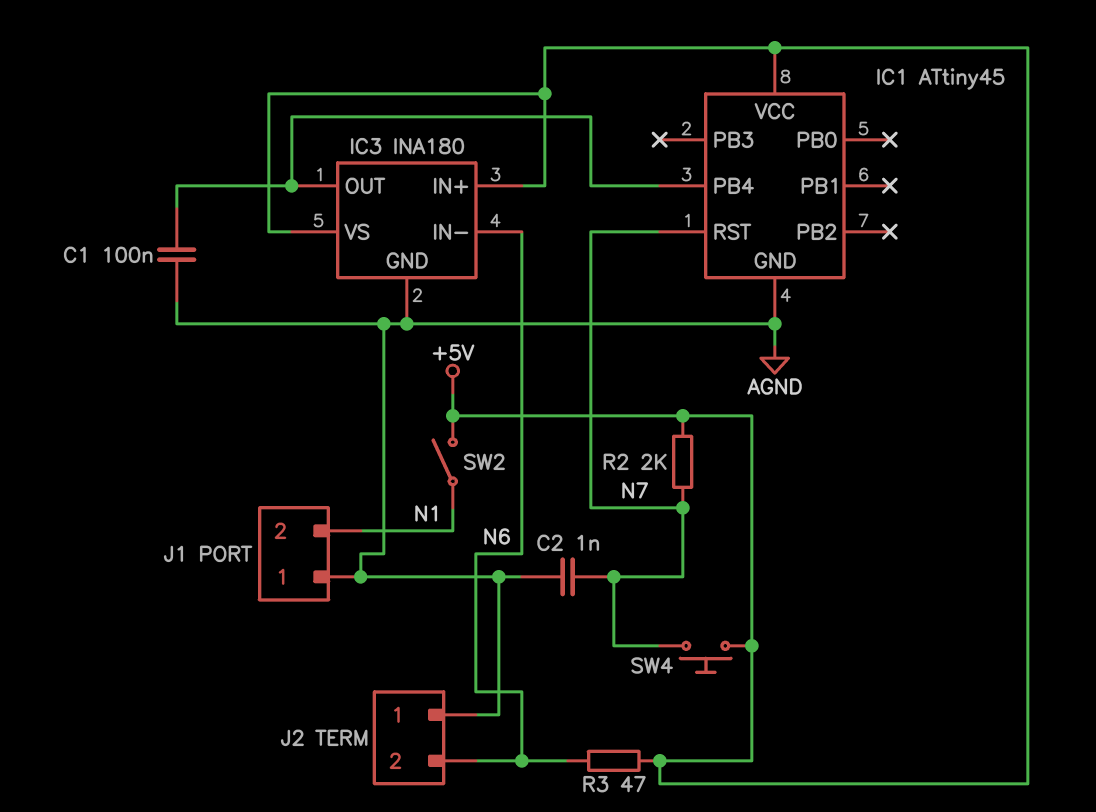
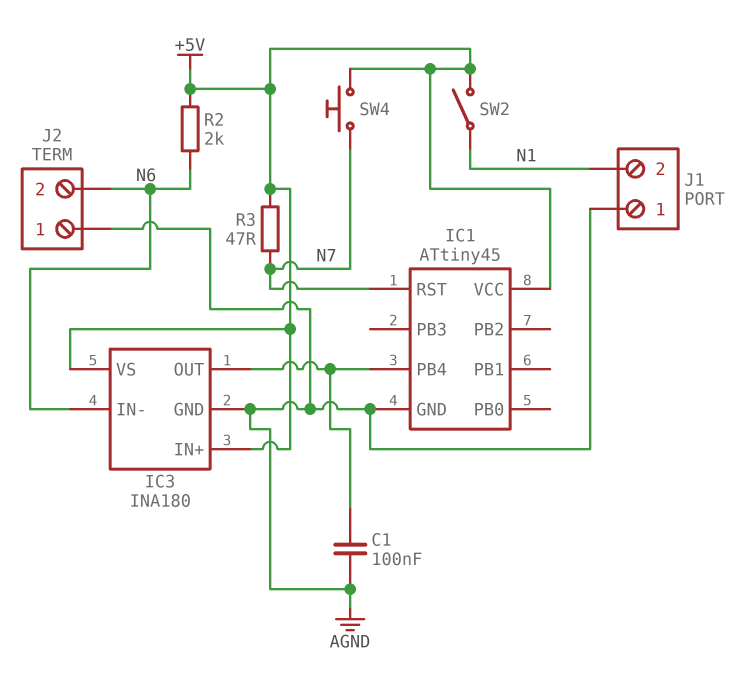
C2: 1nF (AGND, N7) -> none
R2: 2k (+5V, N7) -> 2k (+5V, N6)
R3: 47 (+5V, N6) -> 47 (+5V, N7)

